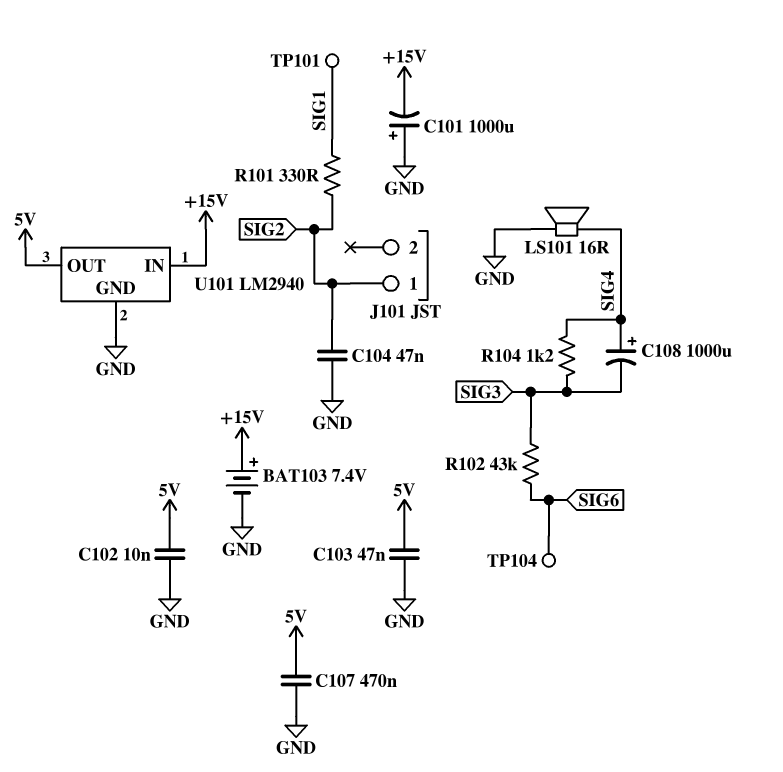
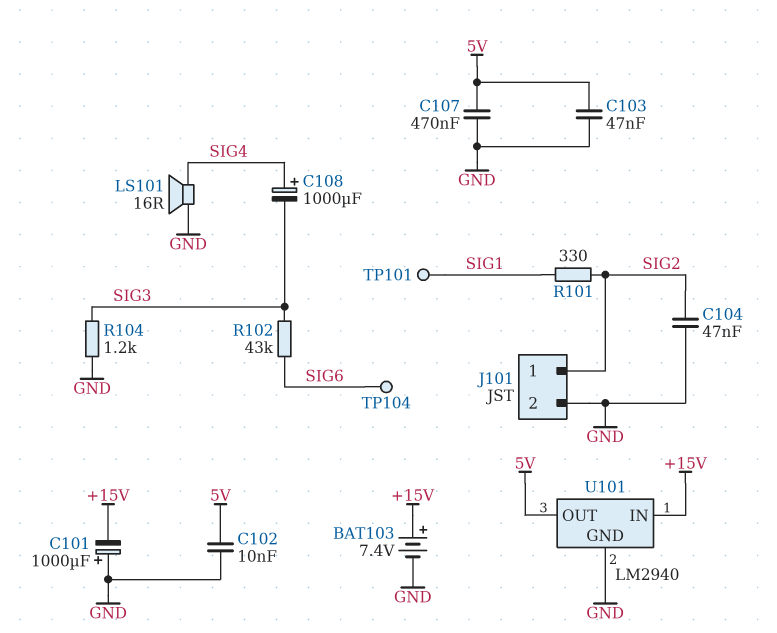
J101 pin 2: none -> GND
R104: 1.2k (SIG3, SIG4) -> 1.2k (GND, SIG3)

